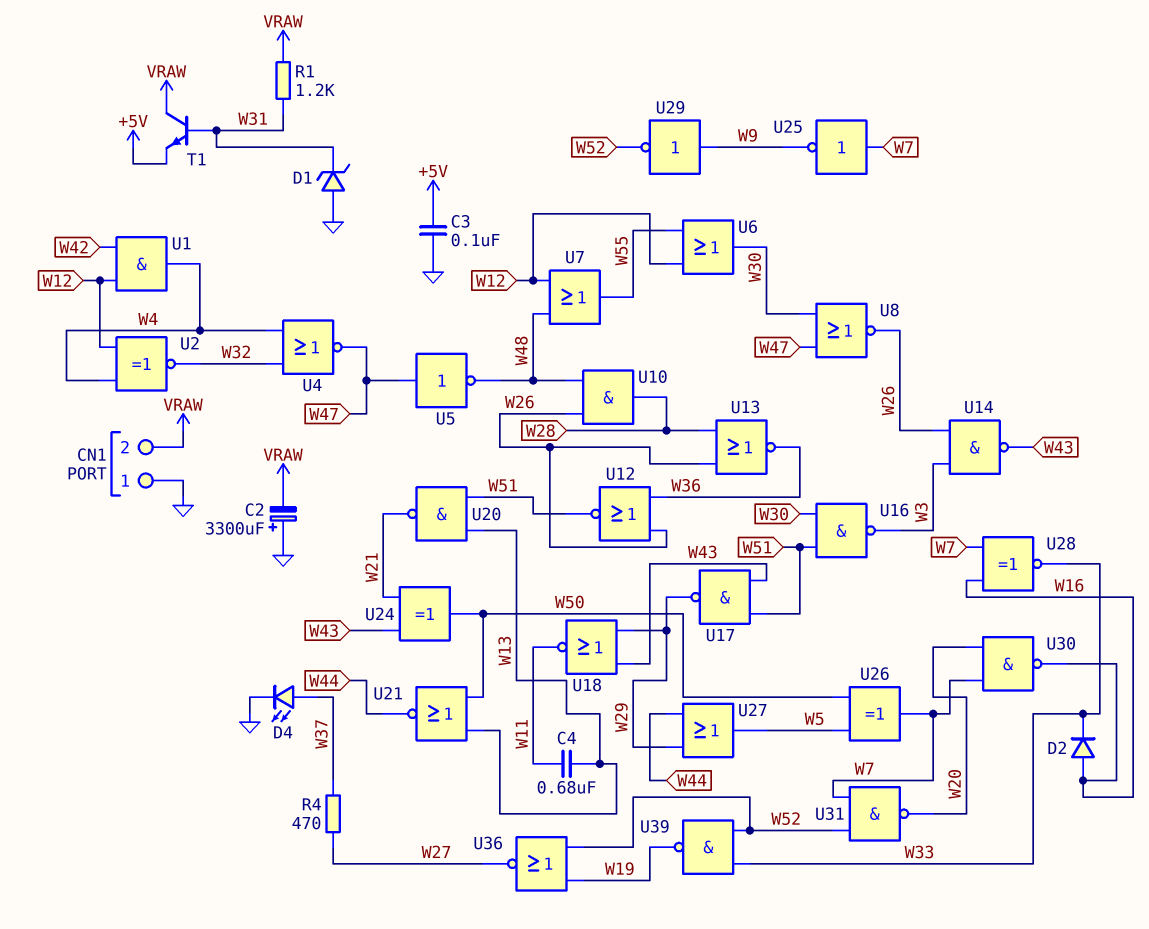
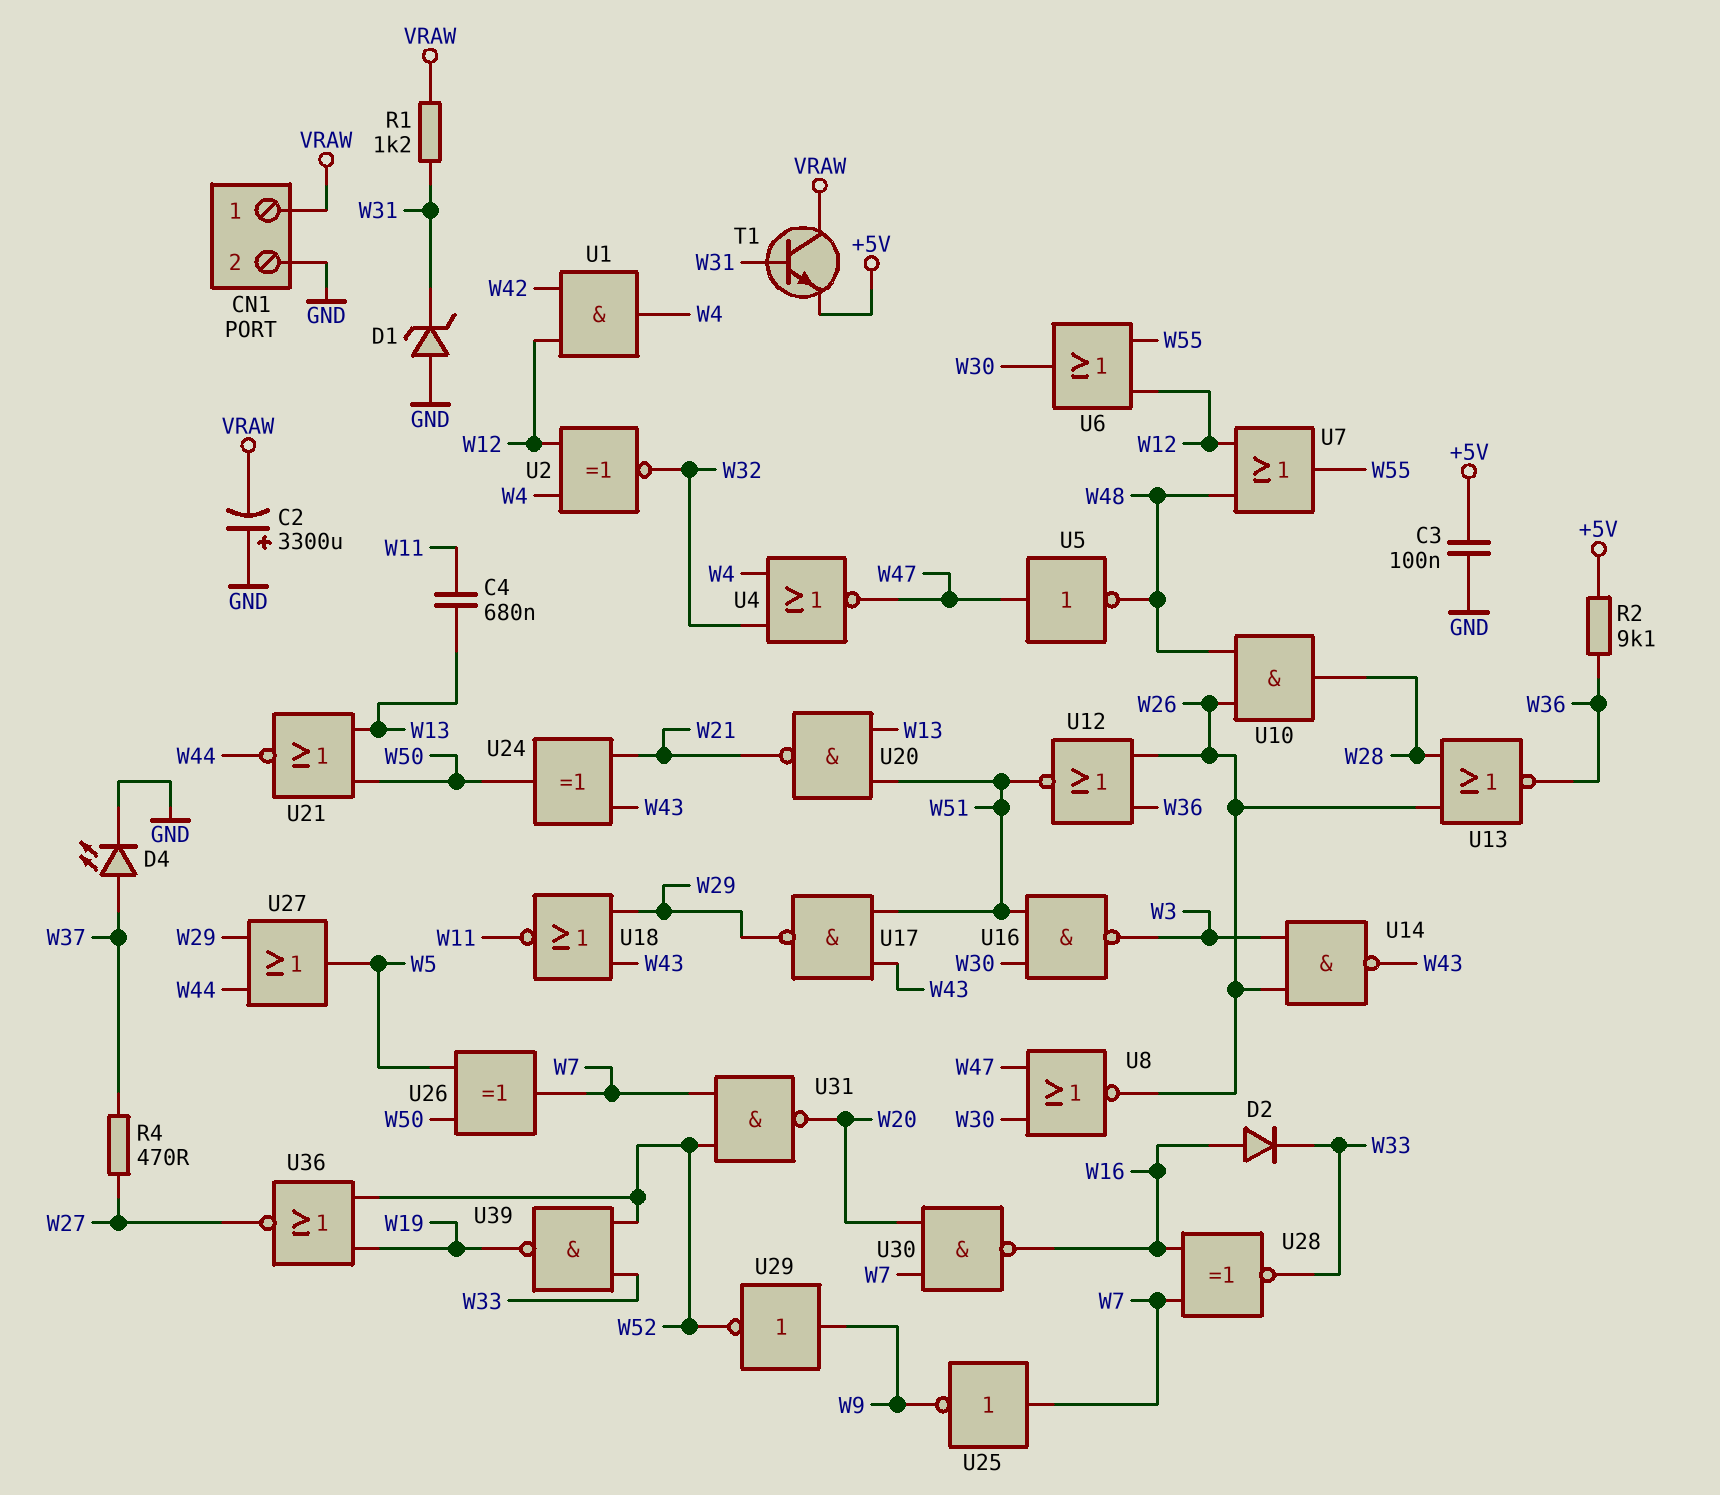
CN1 pin 1: GND -> VRAW
CN1 pin 2: VRAW -> GND
R2: none -> 9.1k (+5V, W36)

